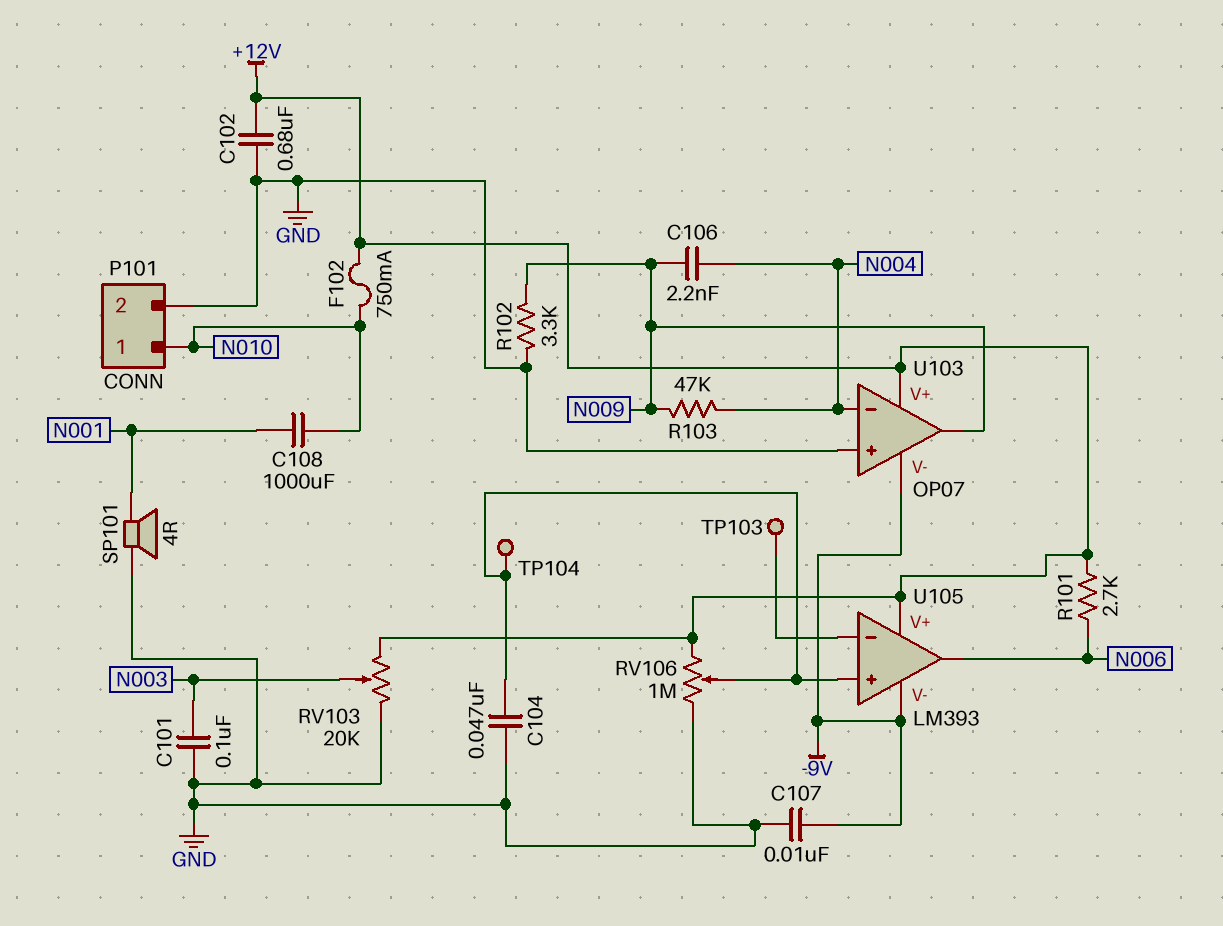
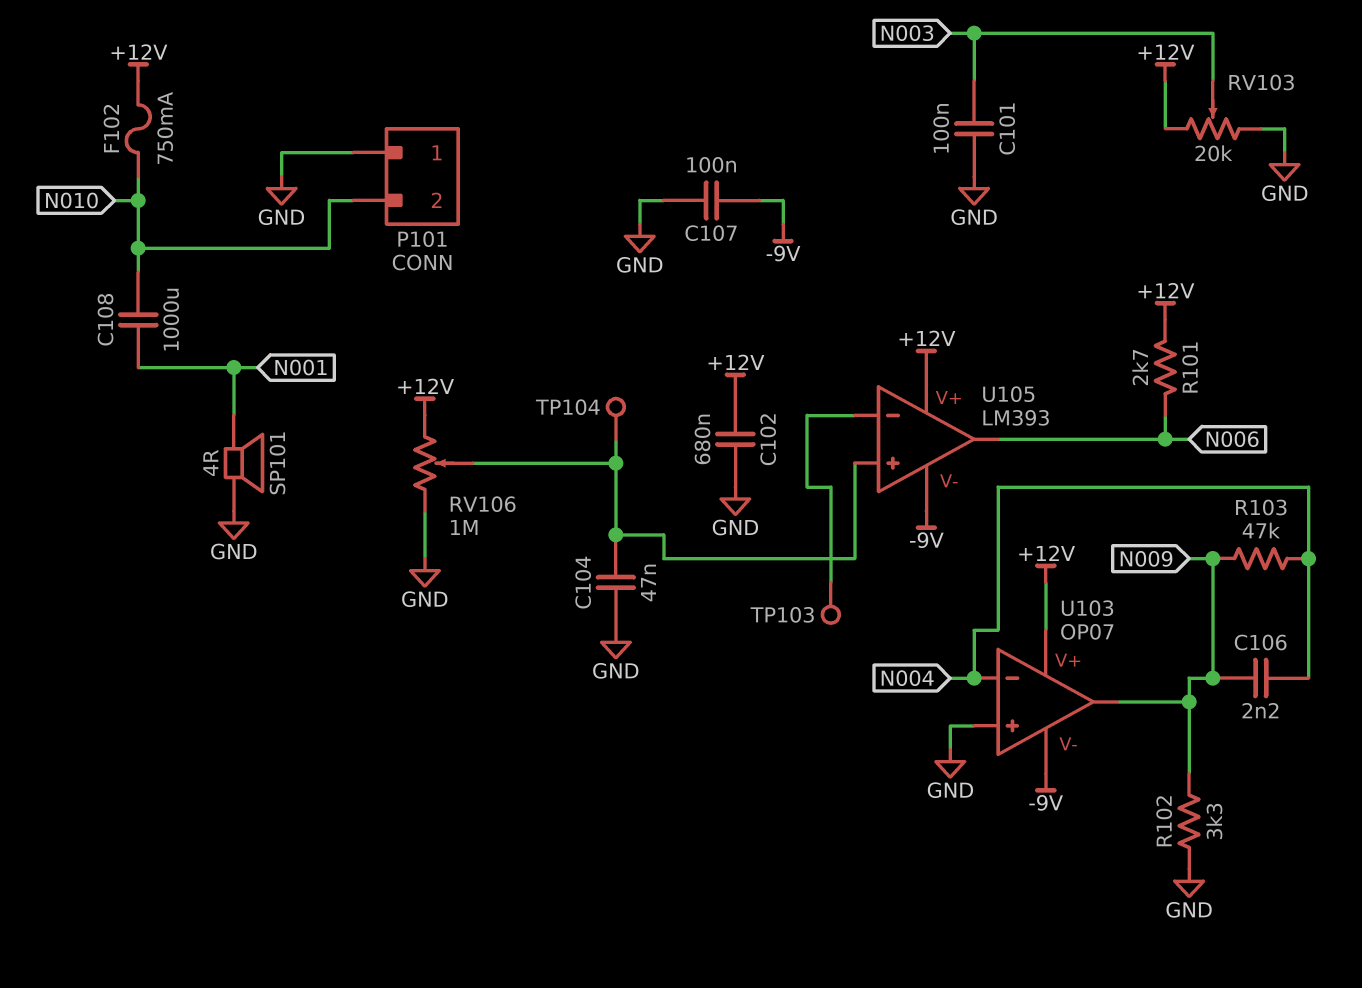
C107: 10nF (-9V, GND) -> 100nF (-9V, GND)
P101 pin 1: N010 -> GND
P101 pin 2: GND -> N010

